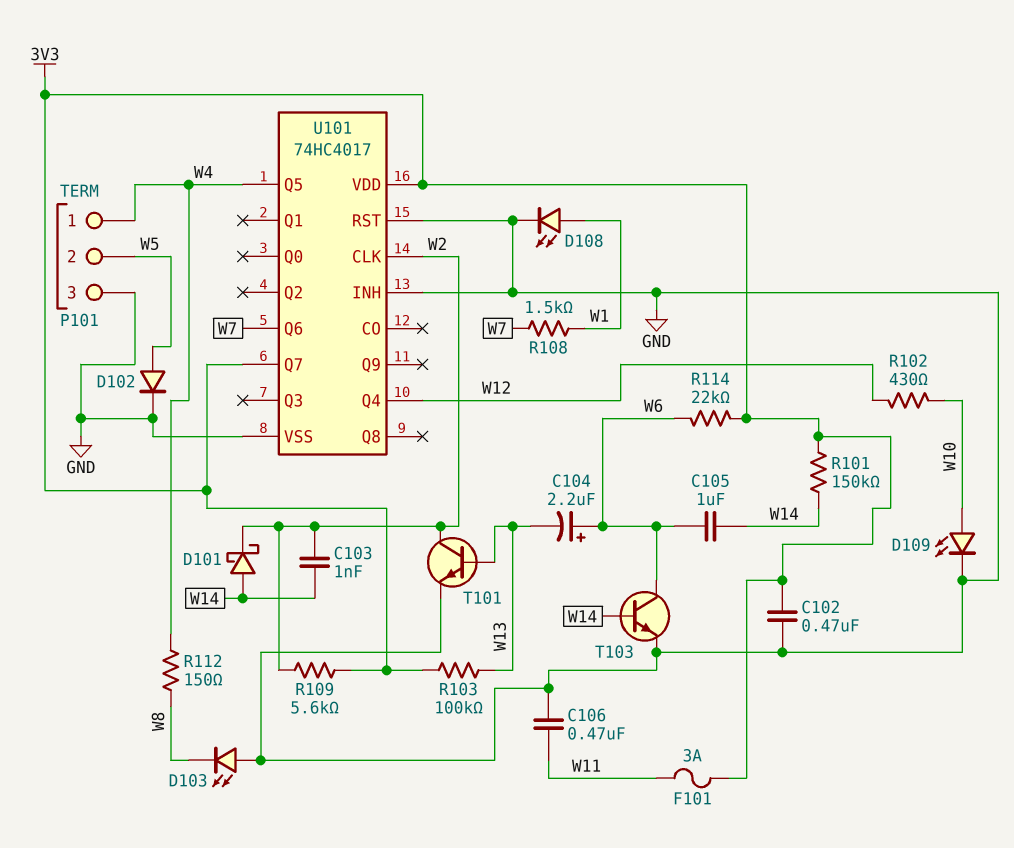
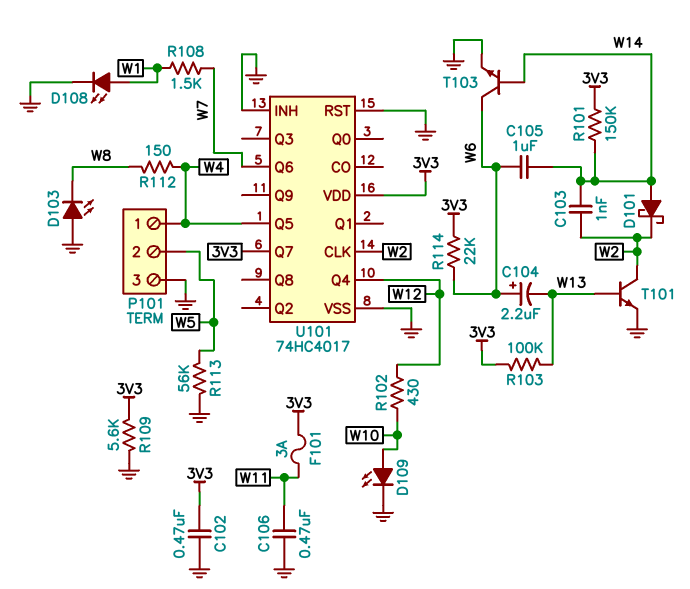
D102: diode (A W5, K GND) -> none
R109: 5.6k (3V3, W2) -> 5.6k (3V3, GND)
R113: none -> 56k (GND, W5)

